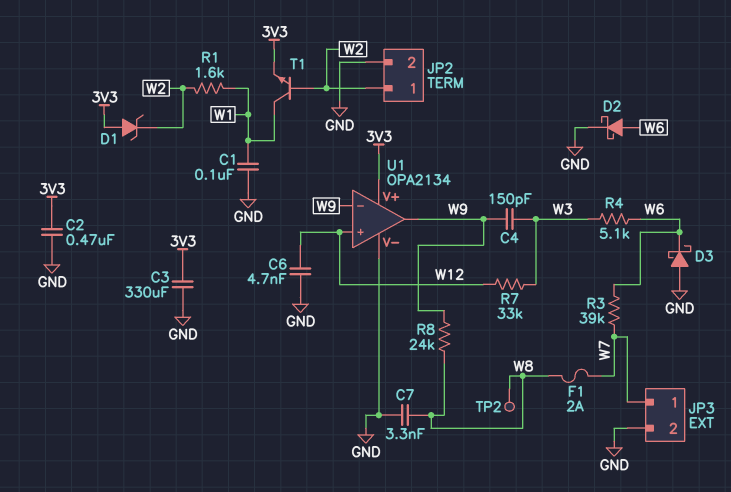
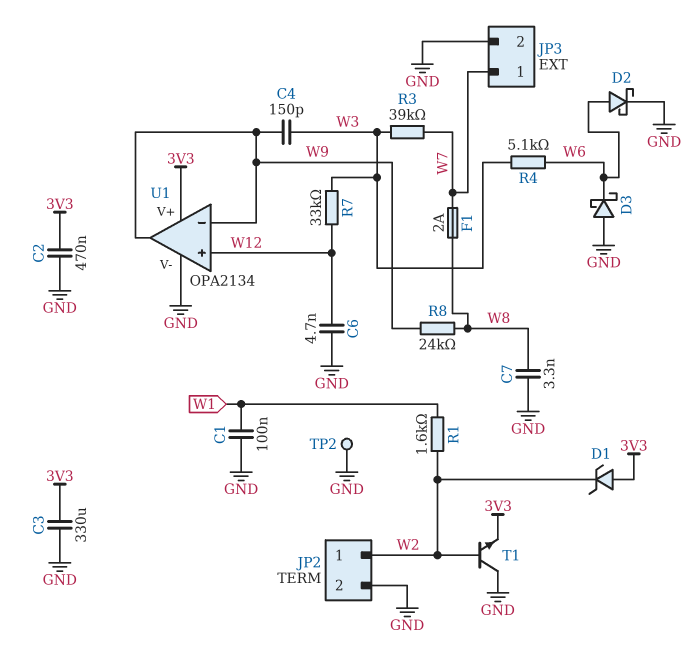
R3: 39k (W6, W7) -> 39k (W3, W7)
T1: NPN (B W2, C W1, E 3V3) -> NPN (B W2, C GND, E 3V3)
TP2: test point (W8) -> test point (GND)

